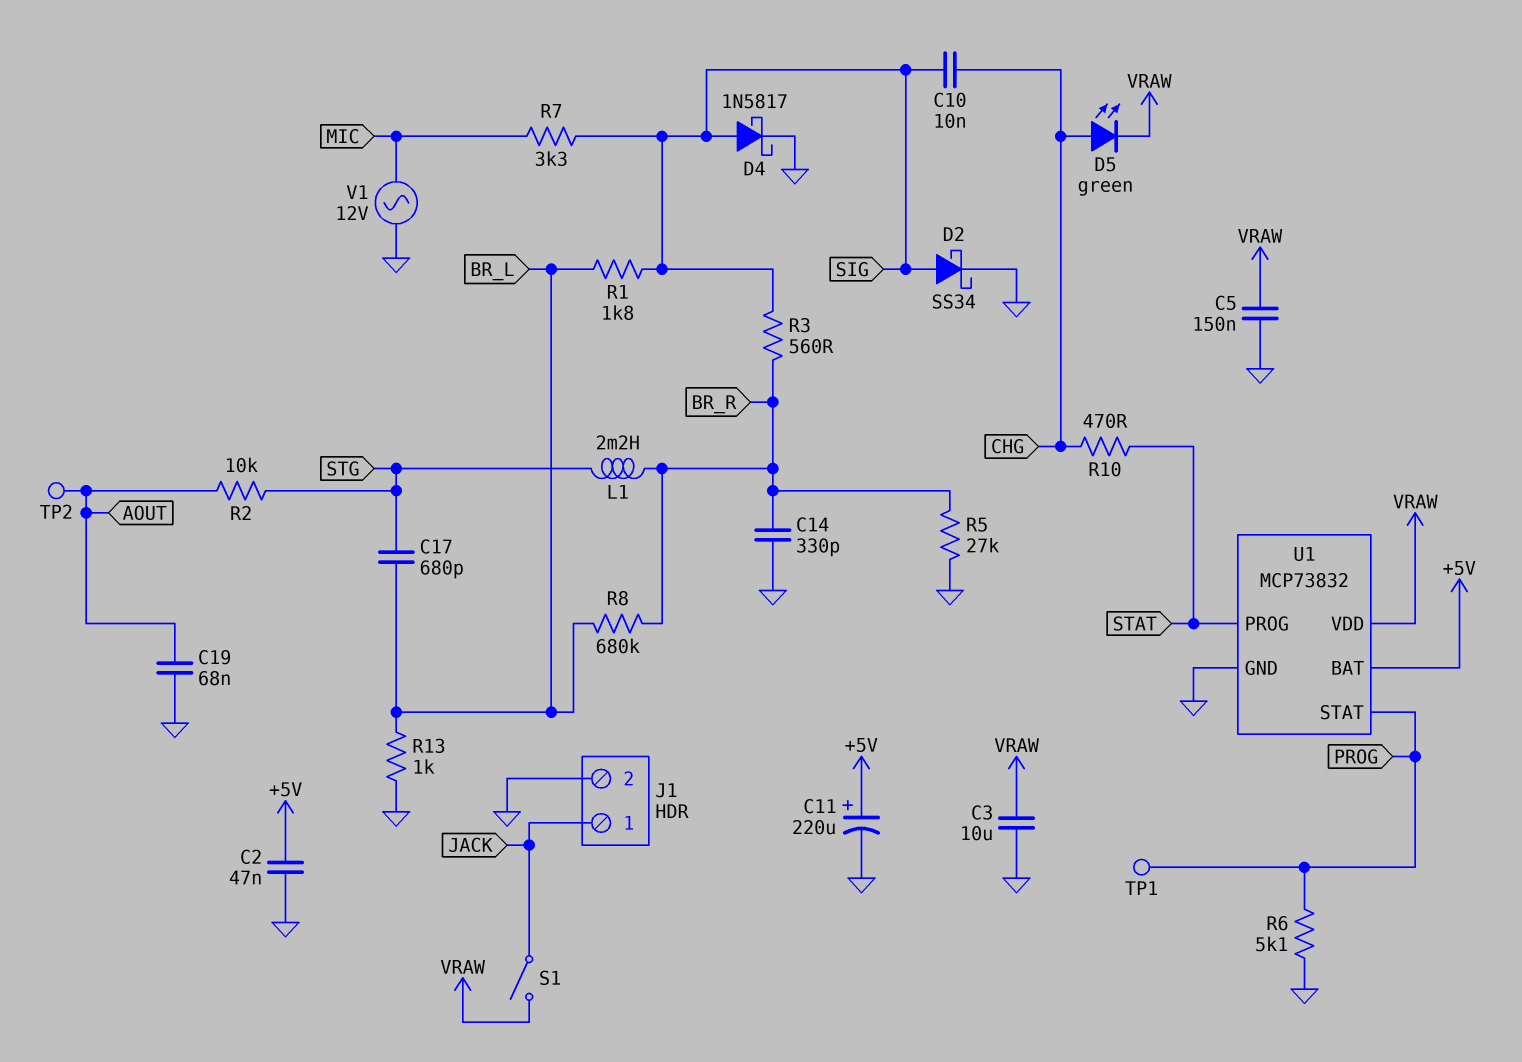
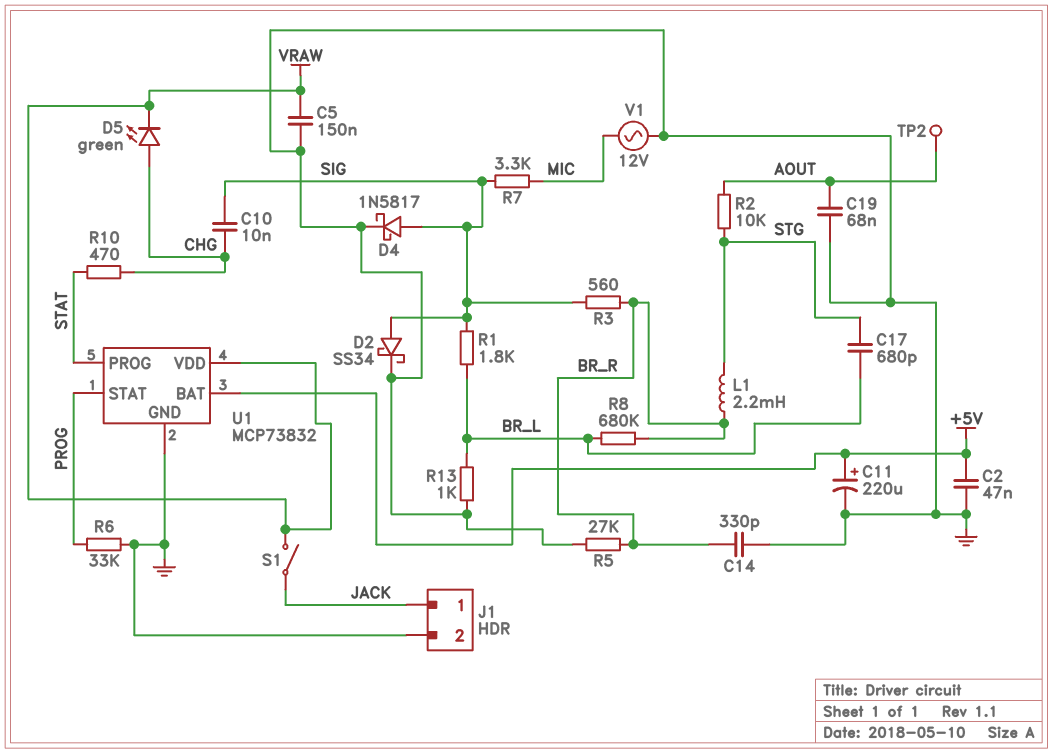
C3: 10uF (GND, VRAW) -> none
R6: 5.1k (GND, PROG) -> 33k (GND, PROG)
TP1: test point (PROG) -> none

